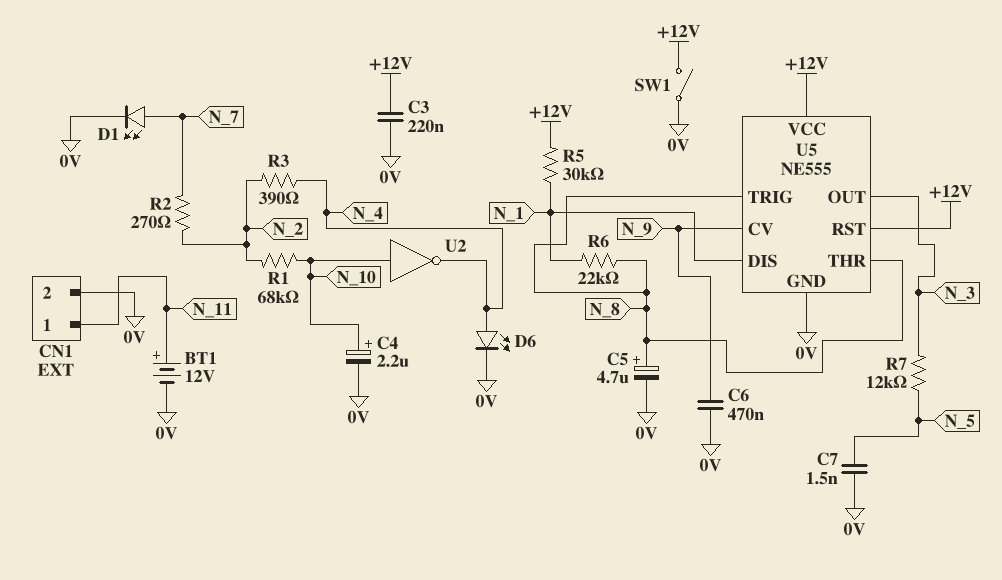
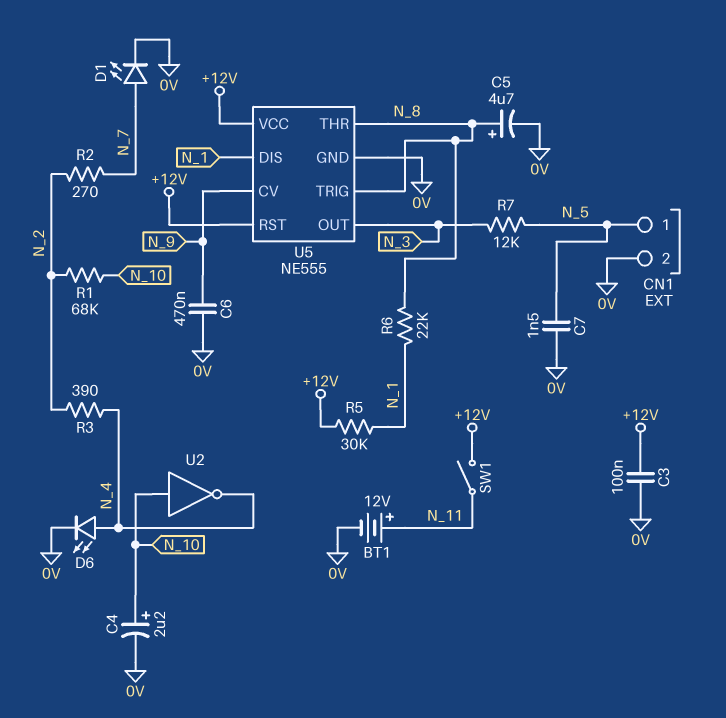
C3: 220nF (+12V, 0V) -> 100nF (+12V, 0V)
CN1 pin 1: N_11 -> N_5
SW1: switch (+12V, 0V) -> switch (+12V, N_11)

